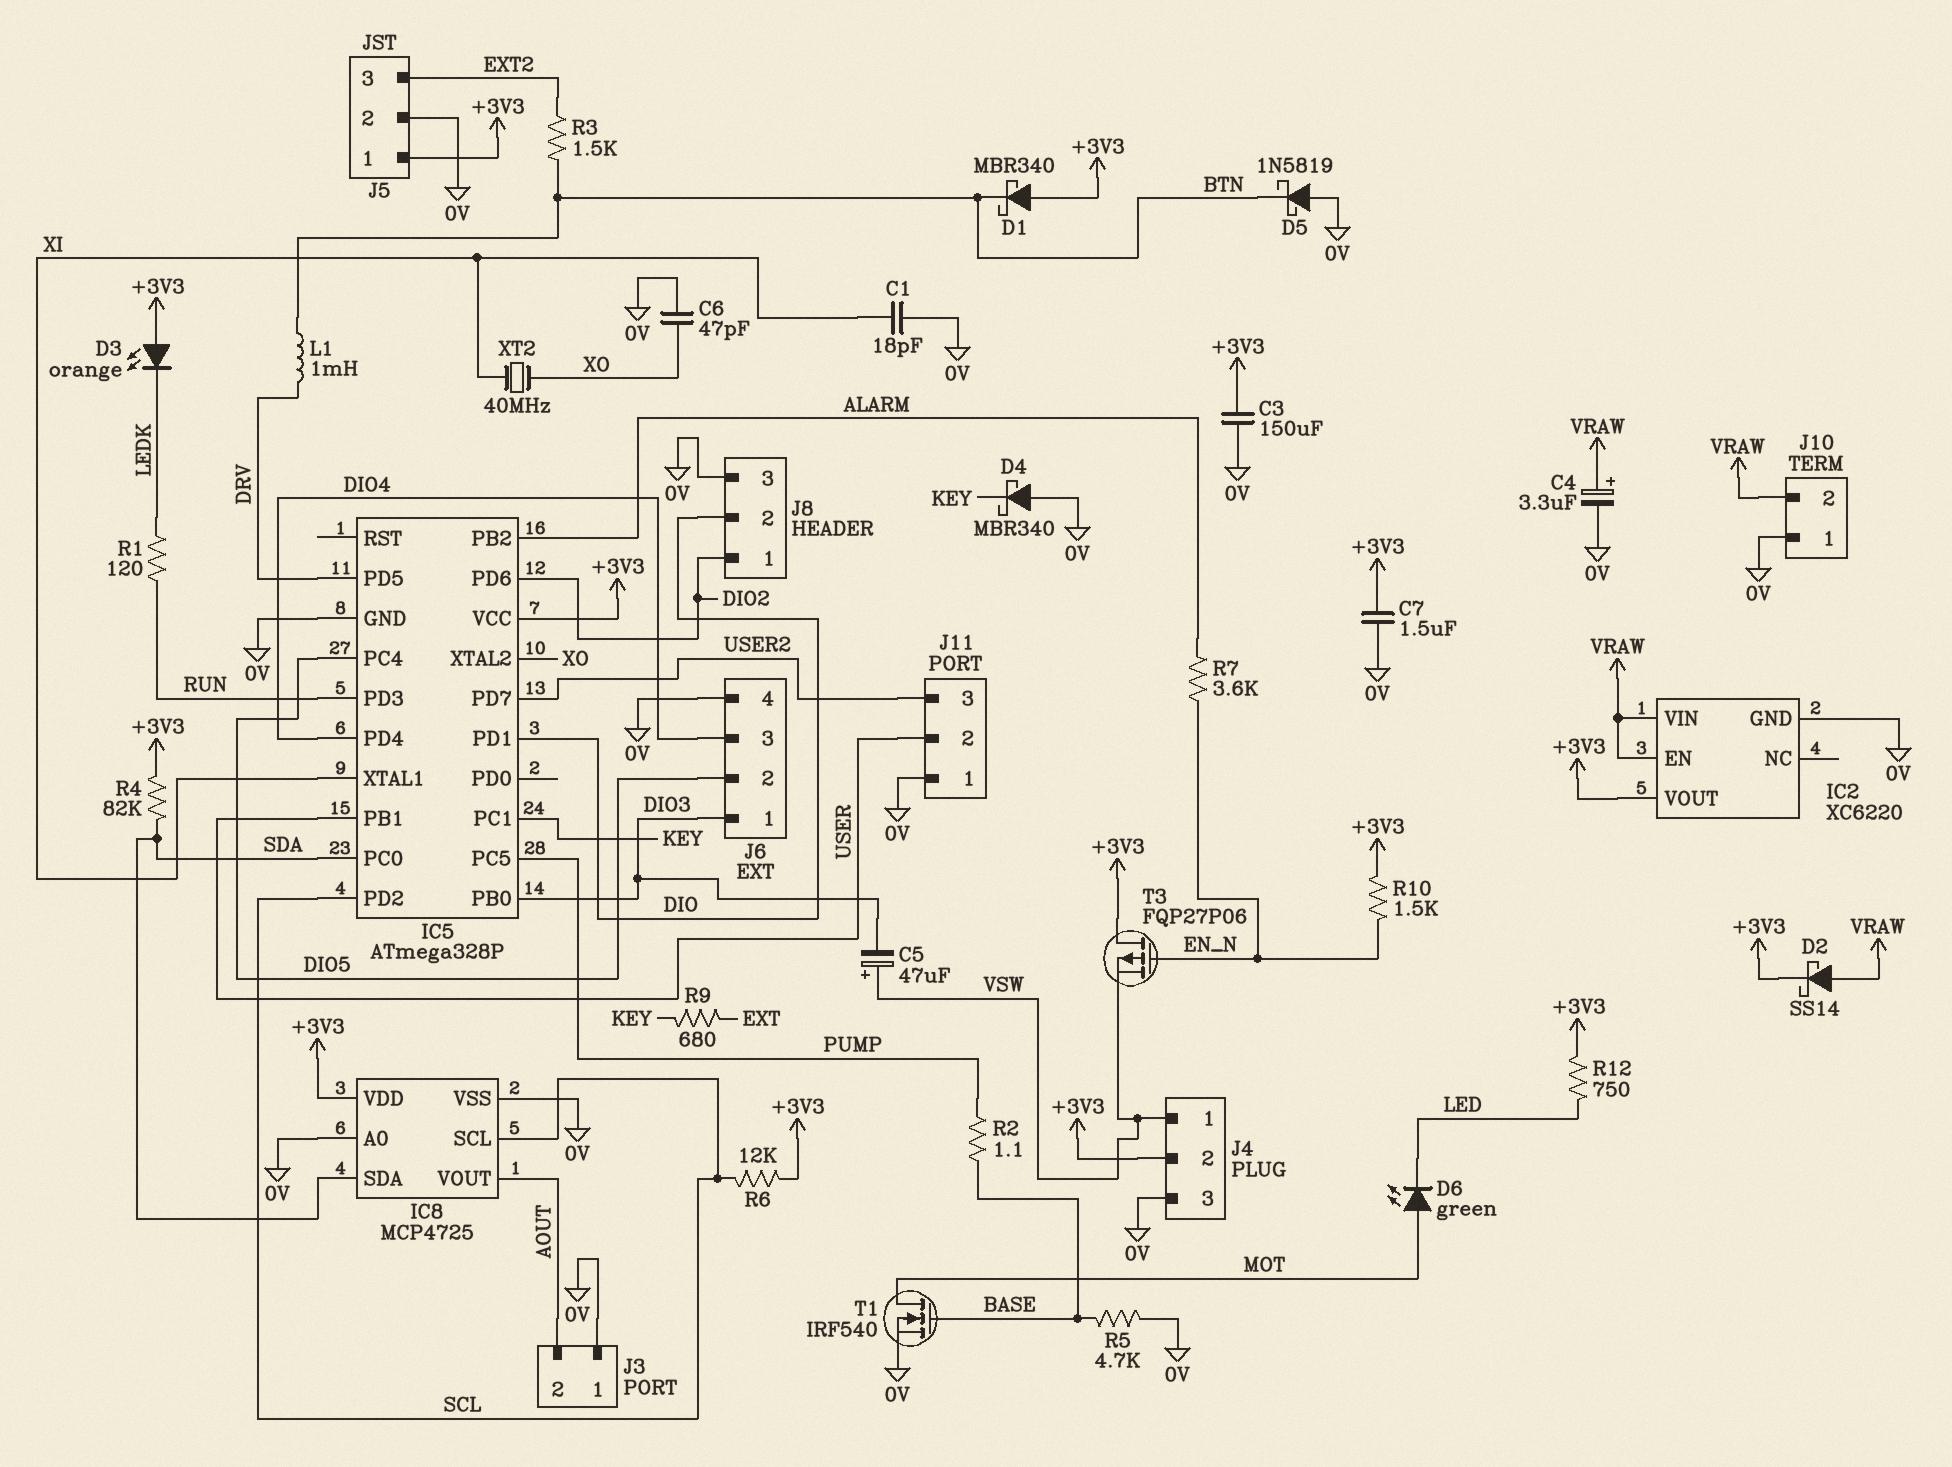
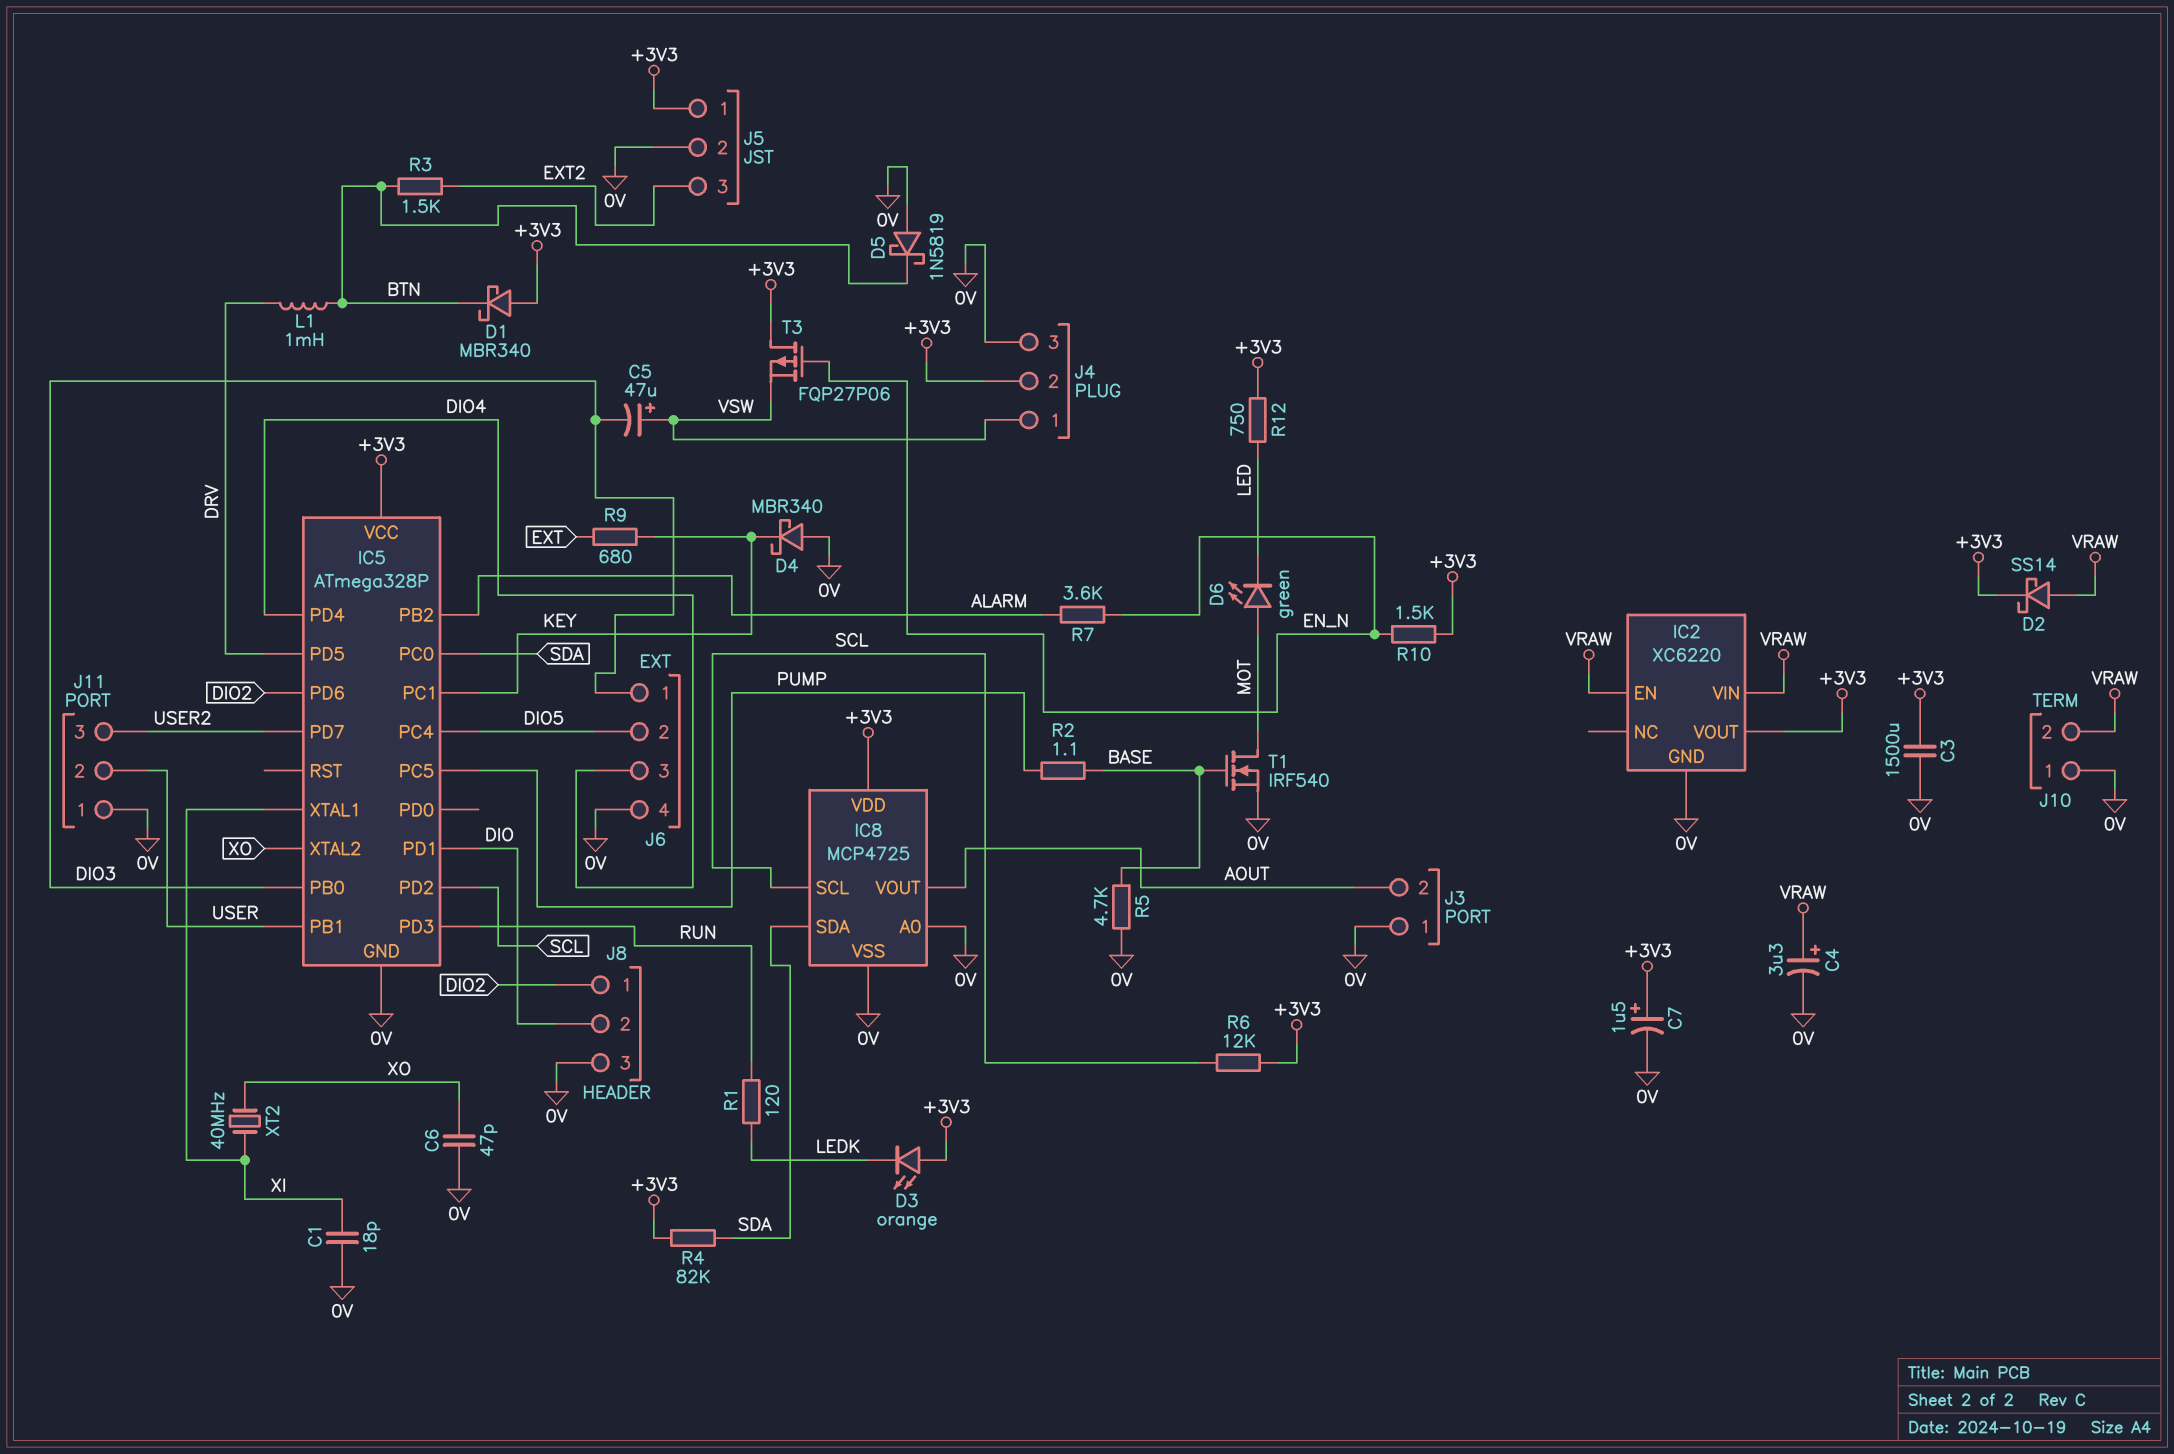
C3: 150uF (+3V3, 0V) -> 1500uF (+3V3, 0V)
C7: 1.5uF (+3V3, 0V) -> 1.5uF (plus +3V3, minus 0V)

